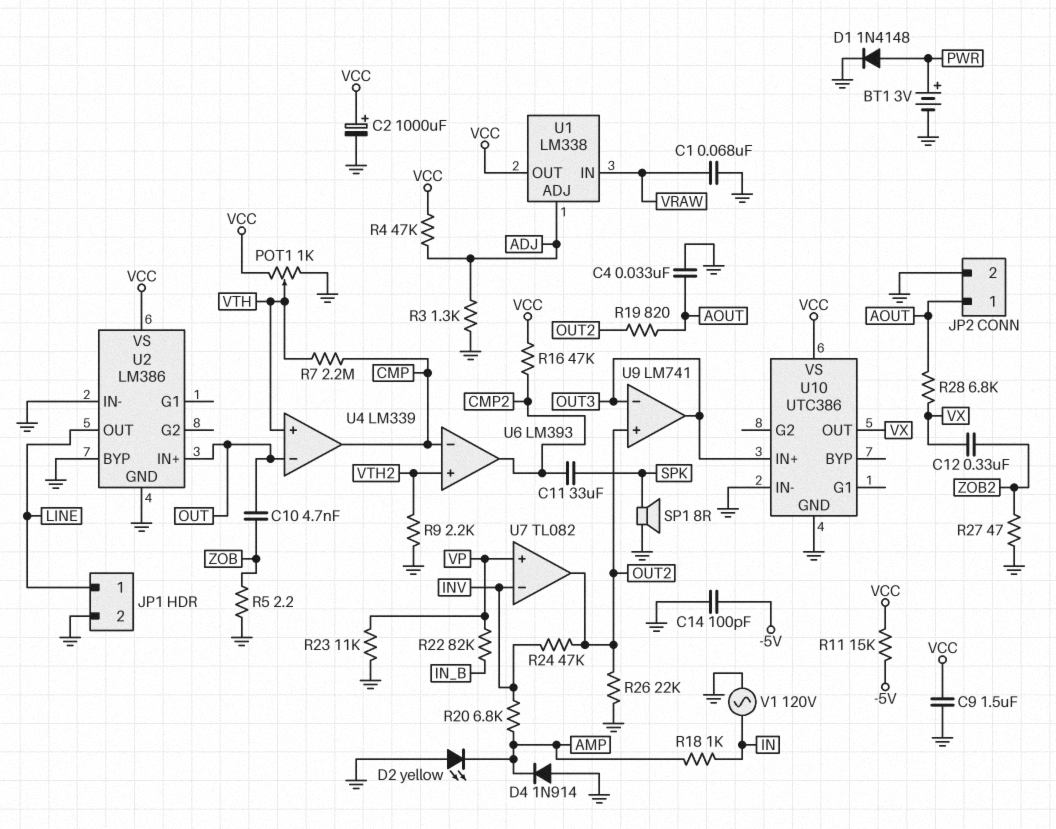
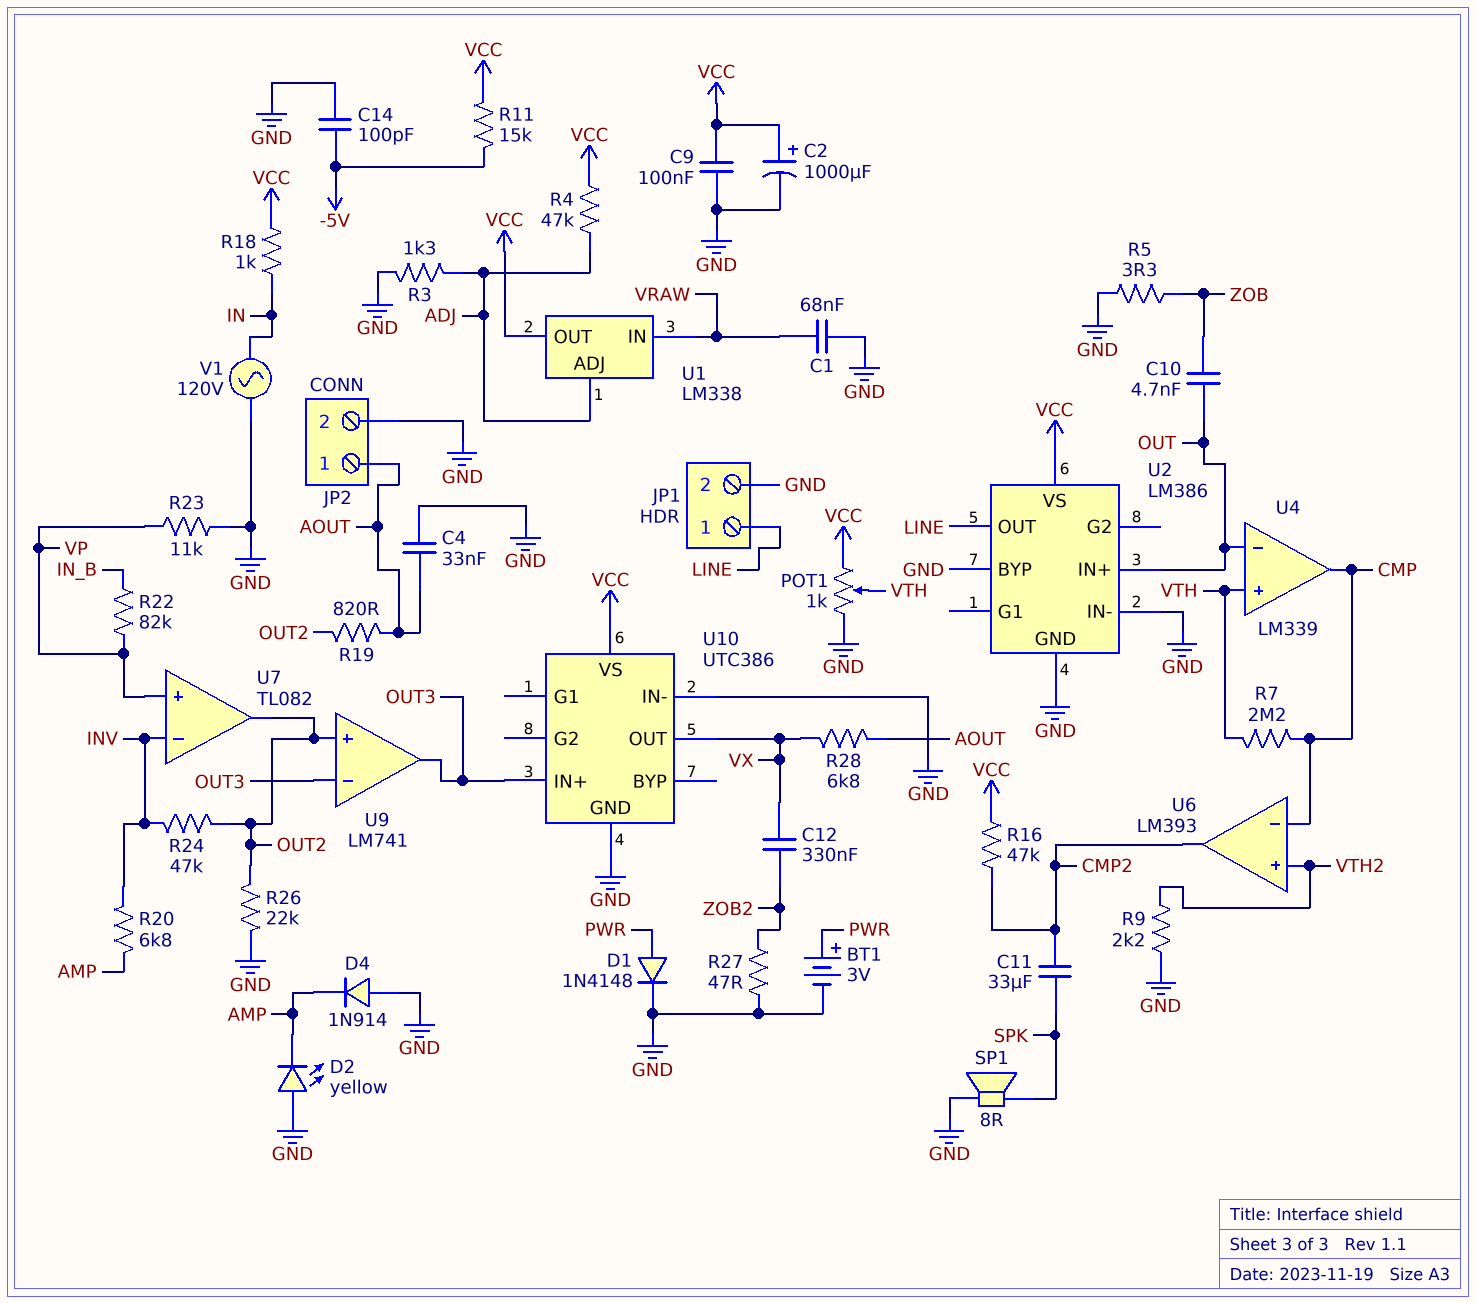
C9: 1.5uF (GND, VCC) -> 100nF (GND, VCC)
R5: 2.2 (GND, ZOB) -> 3.3 (GND, ZOB)
R18: 1k (AMP, IN) -> 1k (IN, VCC)

